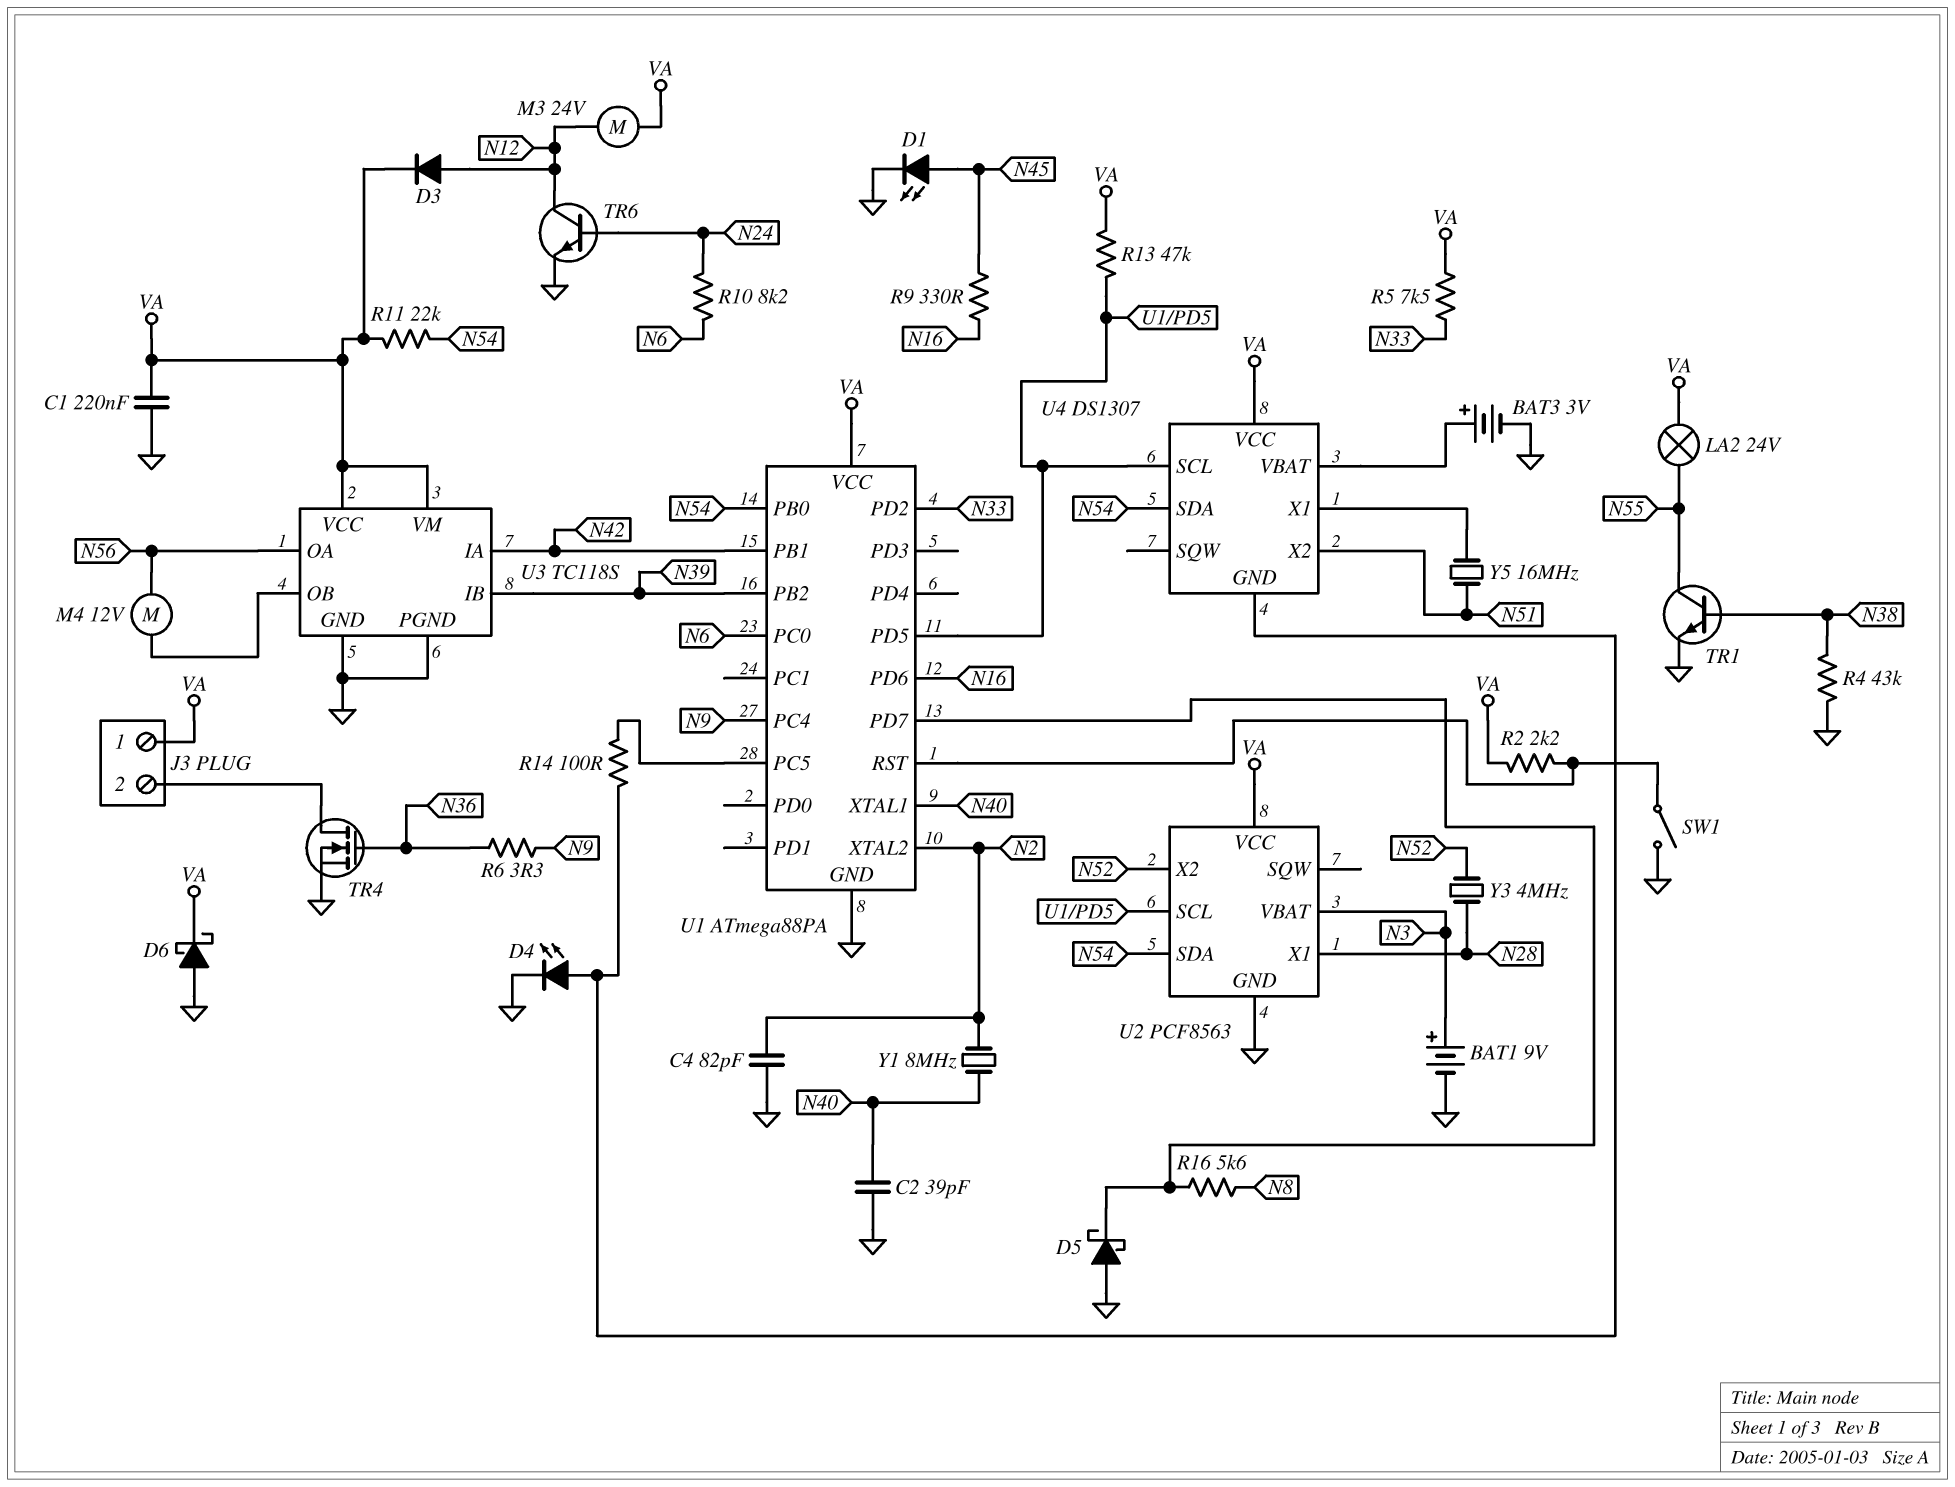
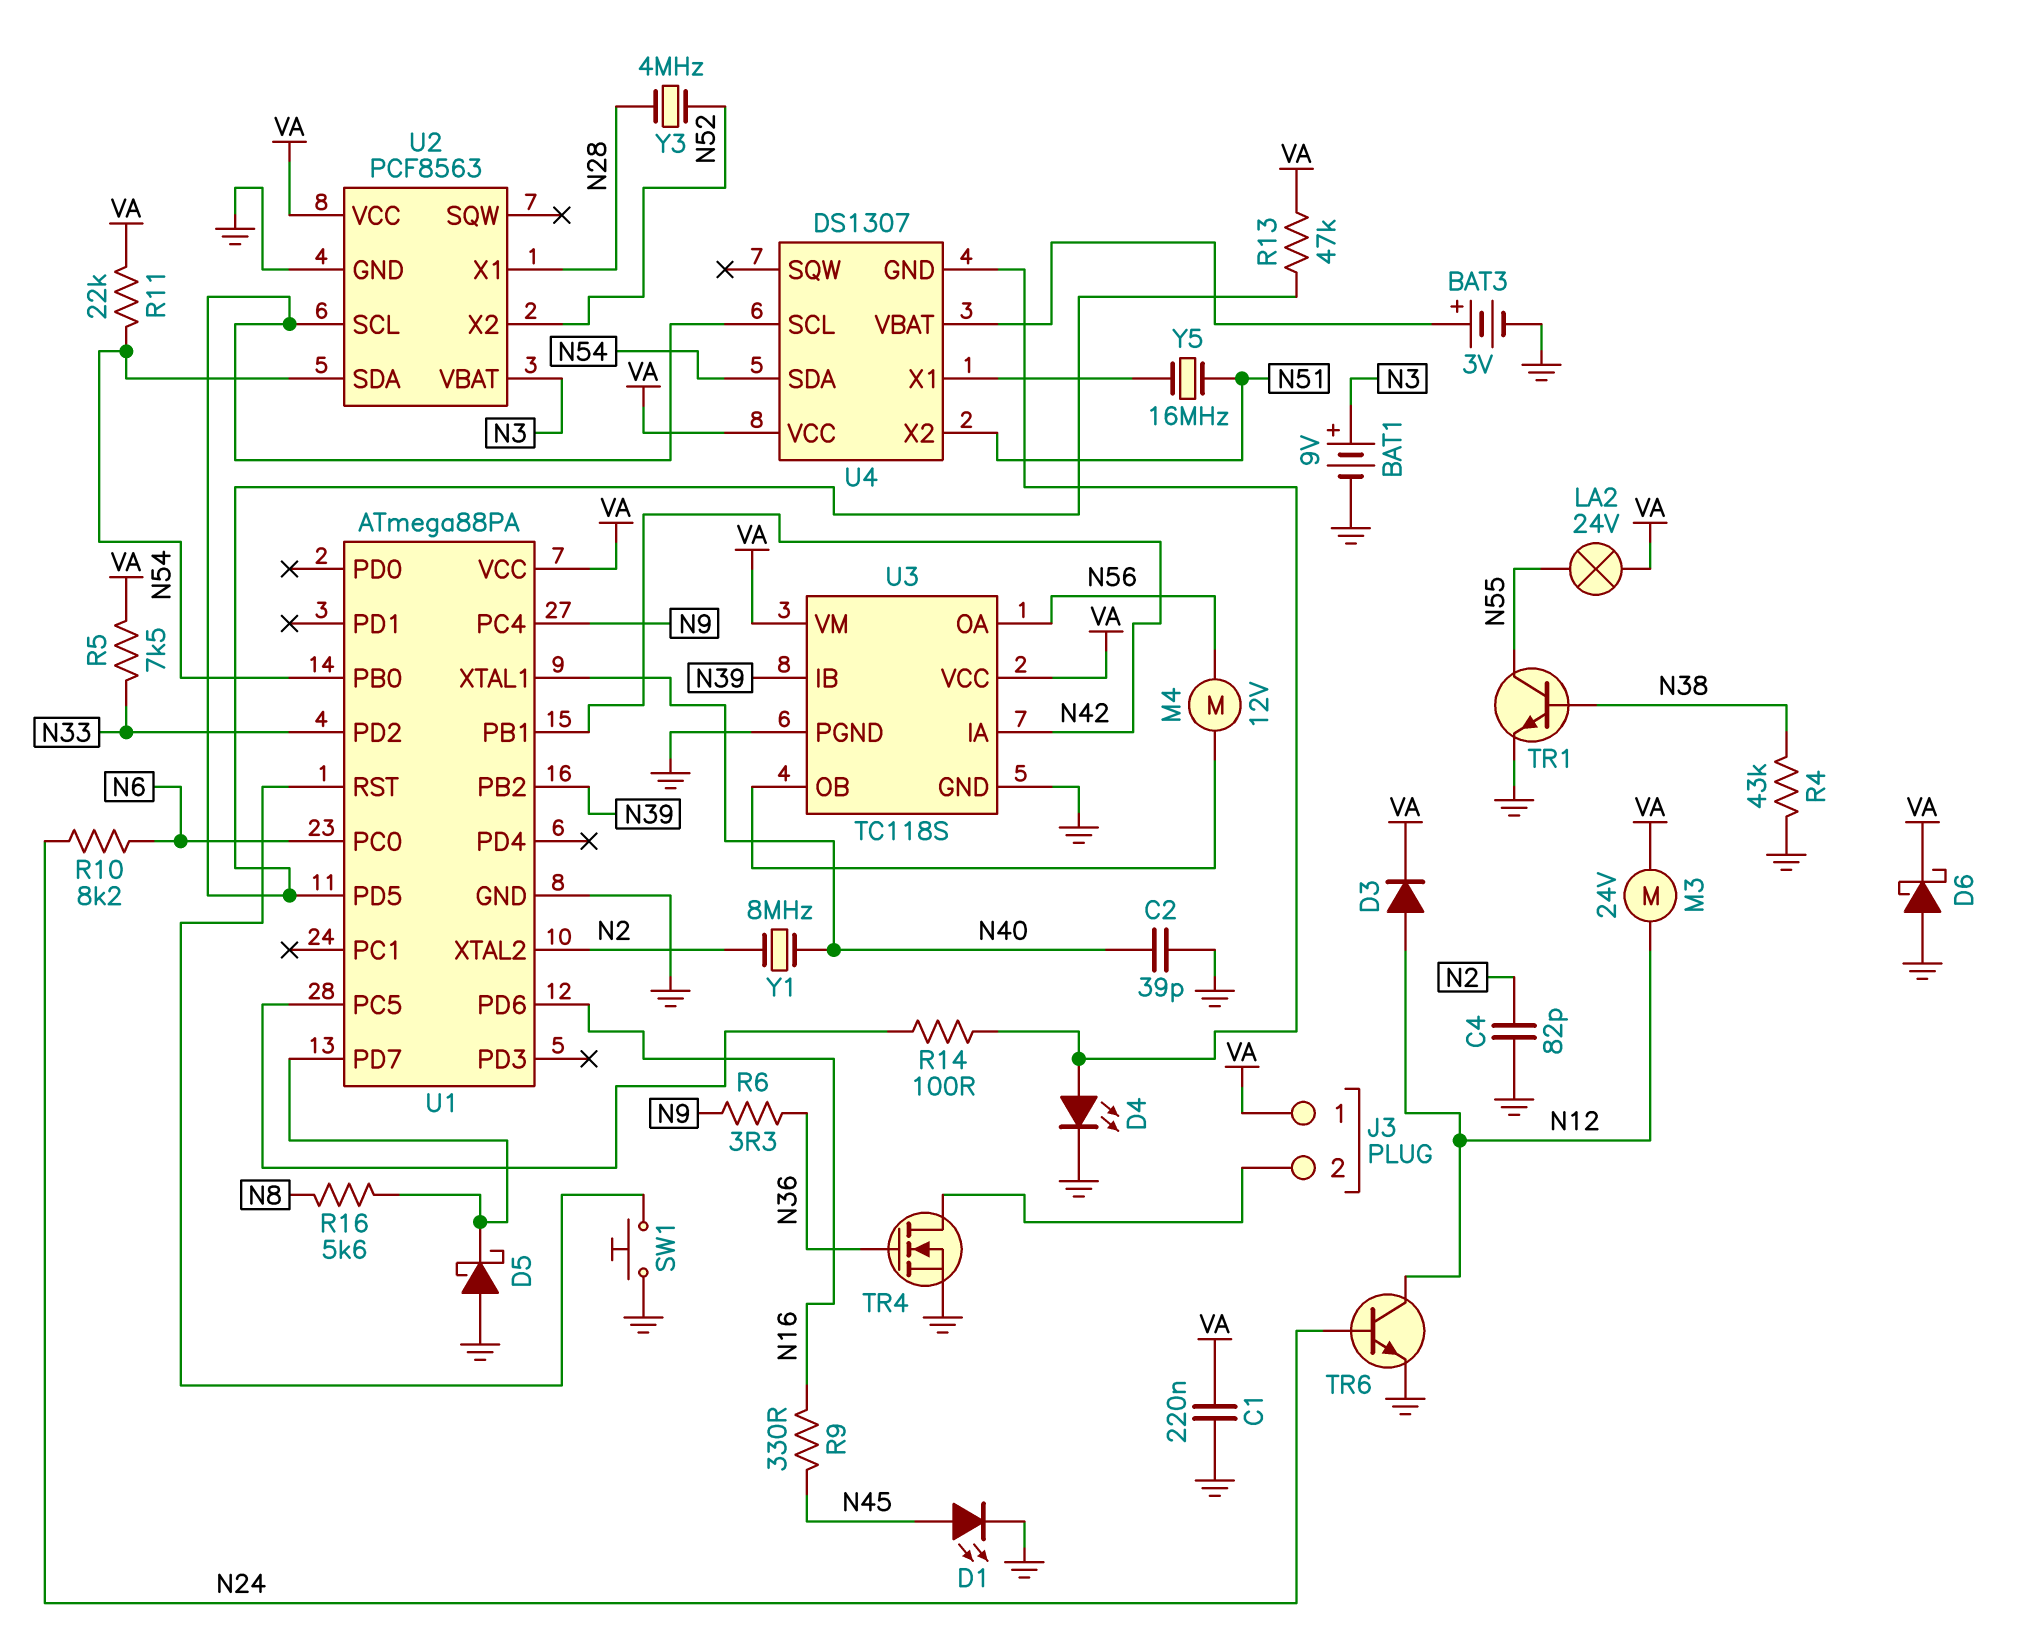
R2: 2.2k (U1/RST, VA) -> none
SW1: switch (GND, U1/RST) -> button (GND, U1/RST)

